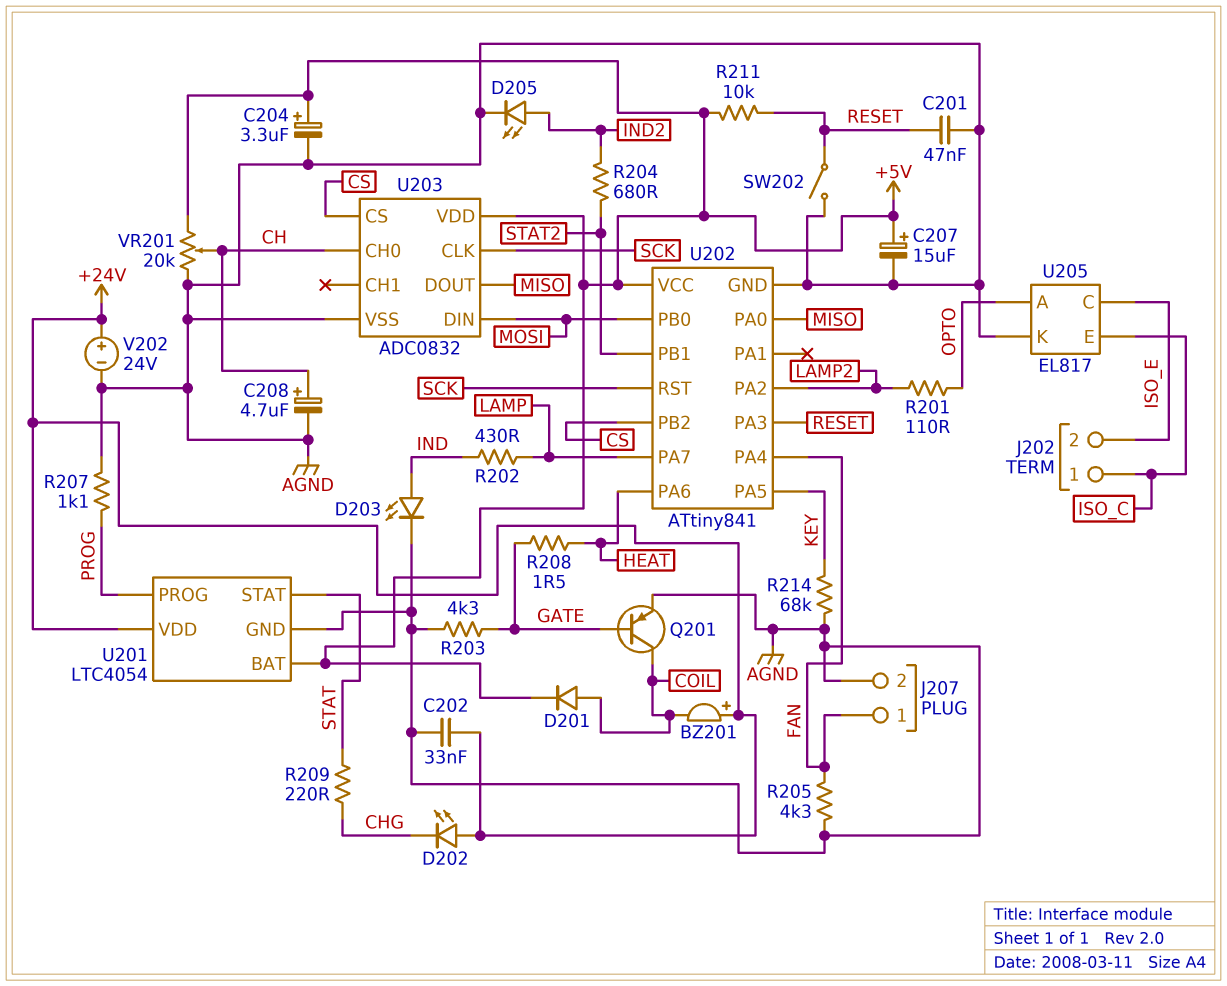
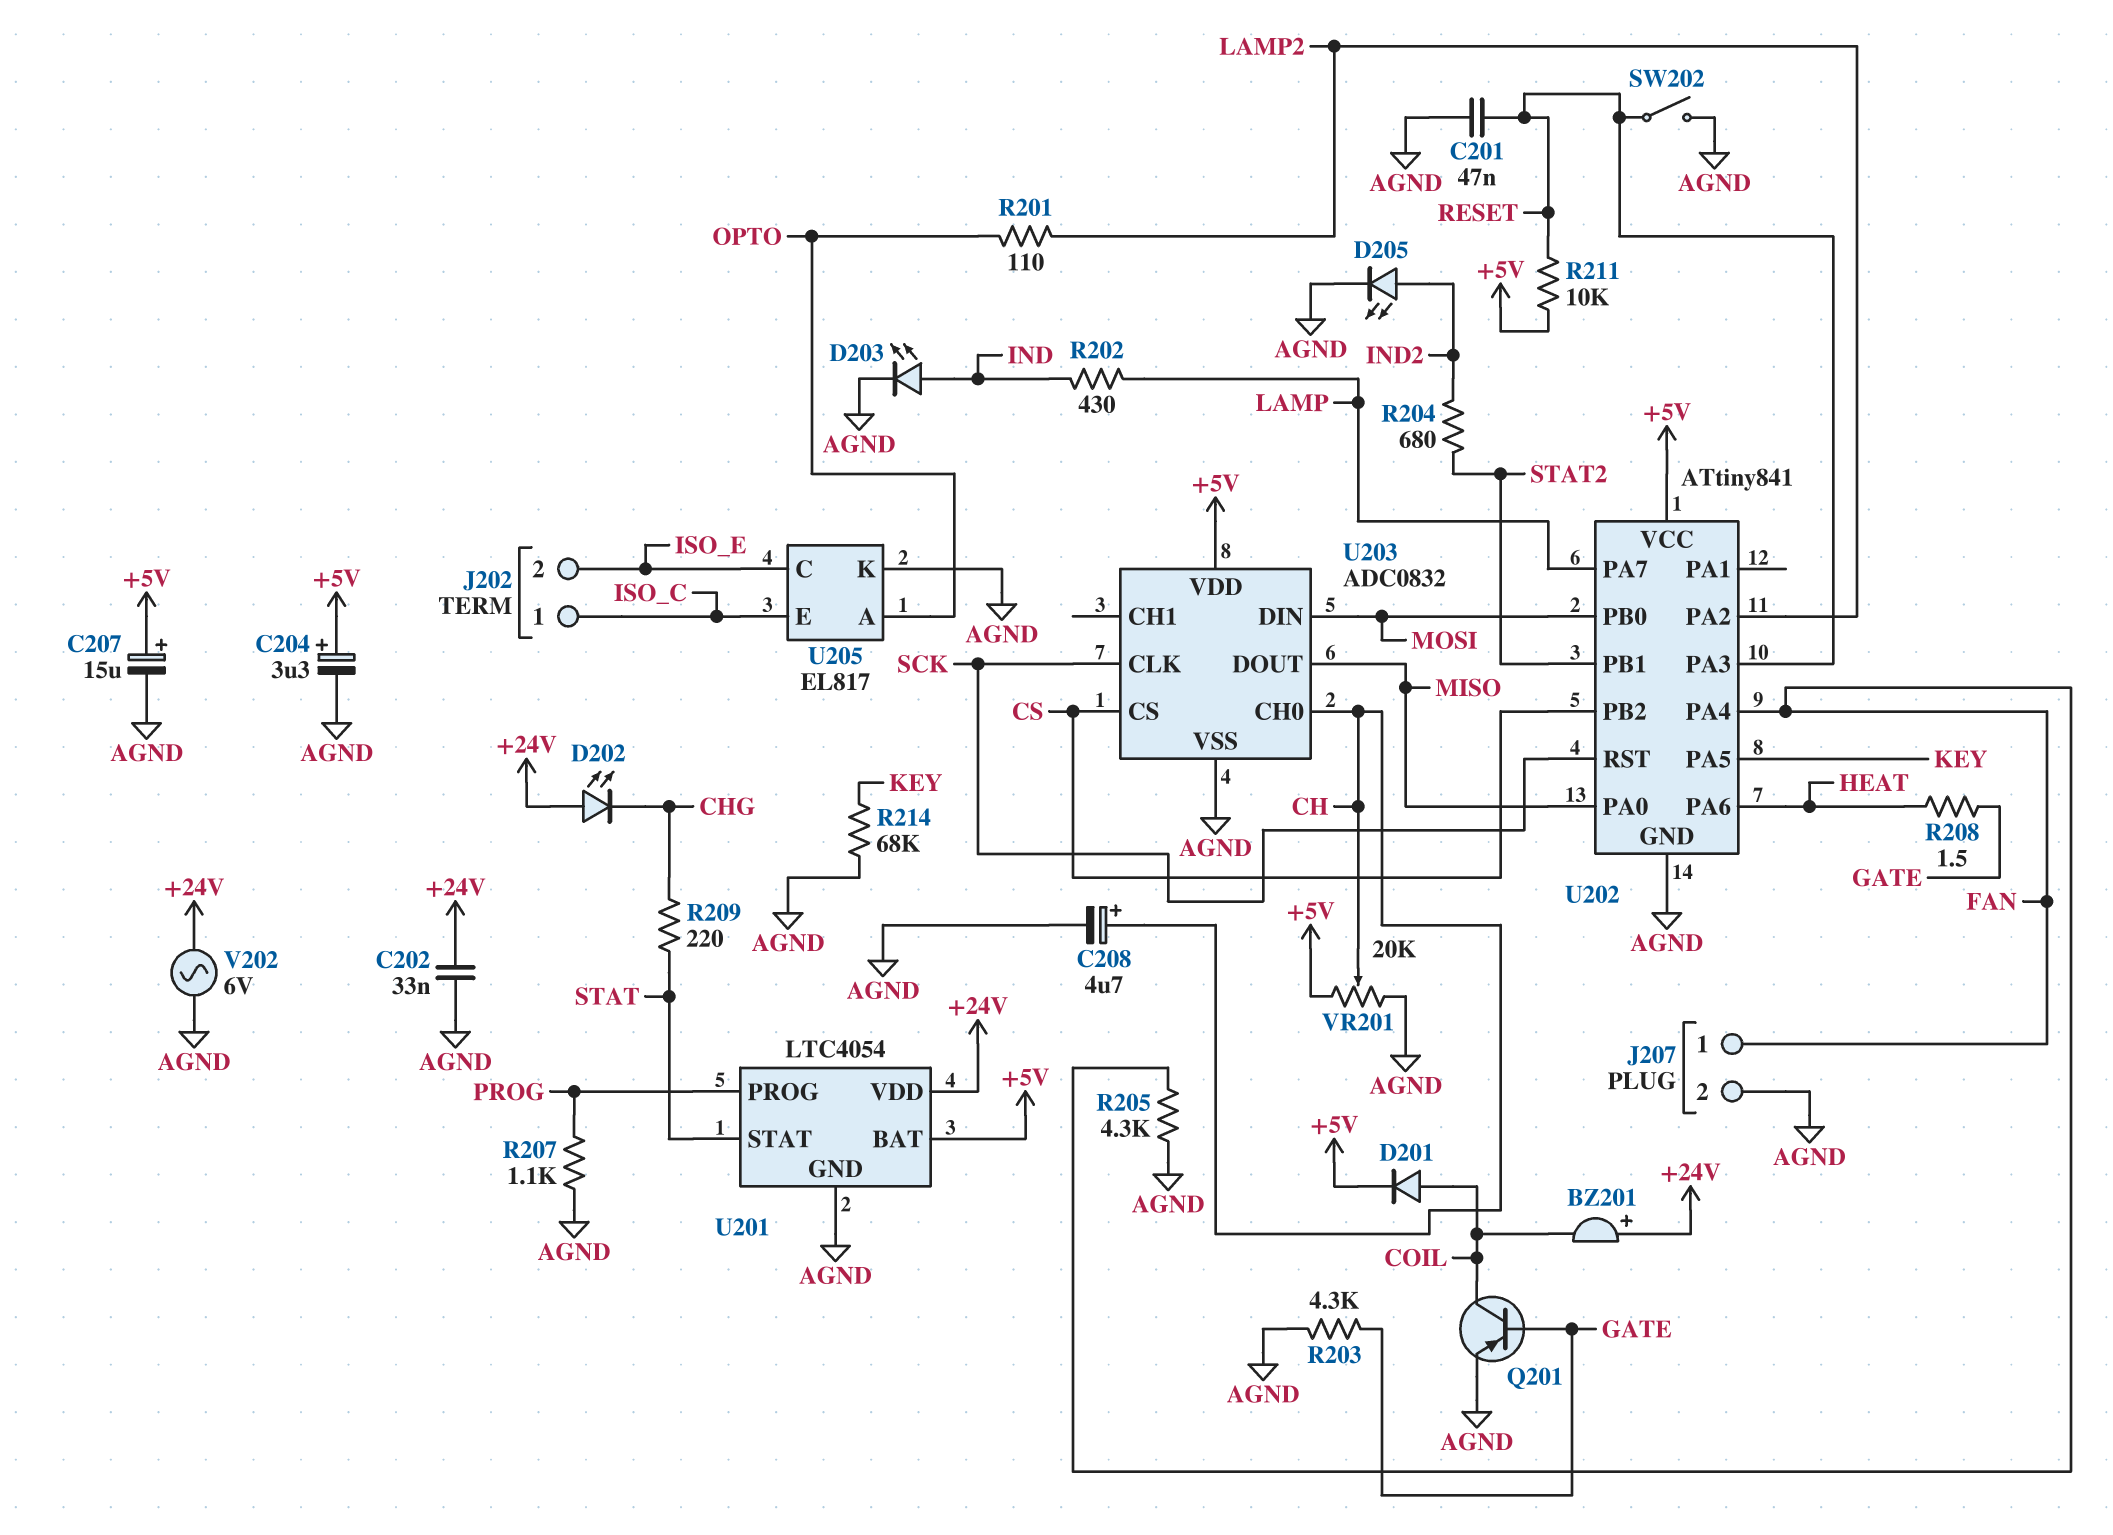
V202: 24V (plus +24V, minus AGND) -> AC 6V (+24V, AGND)

